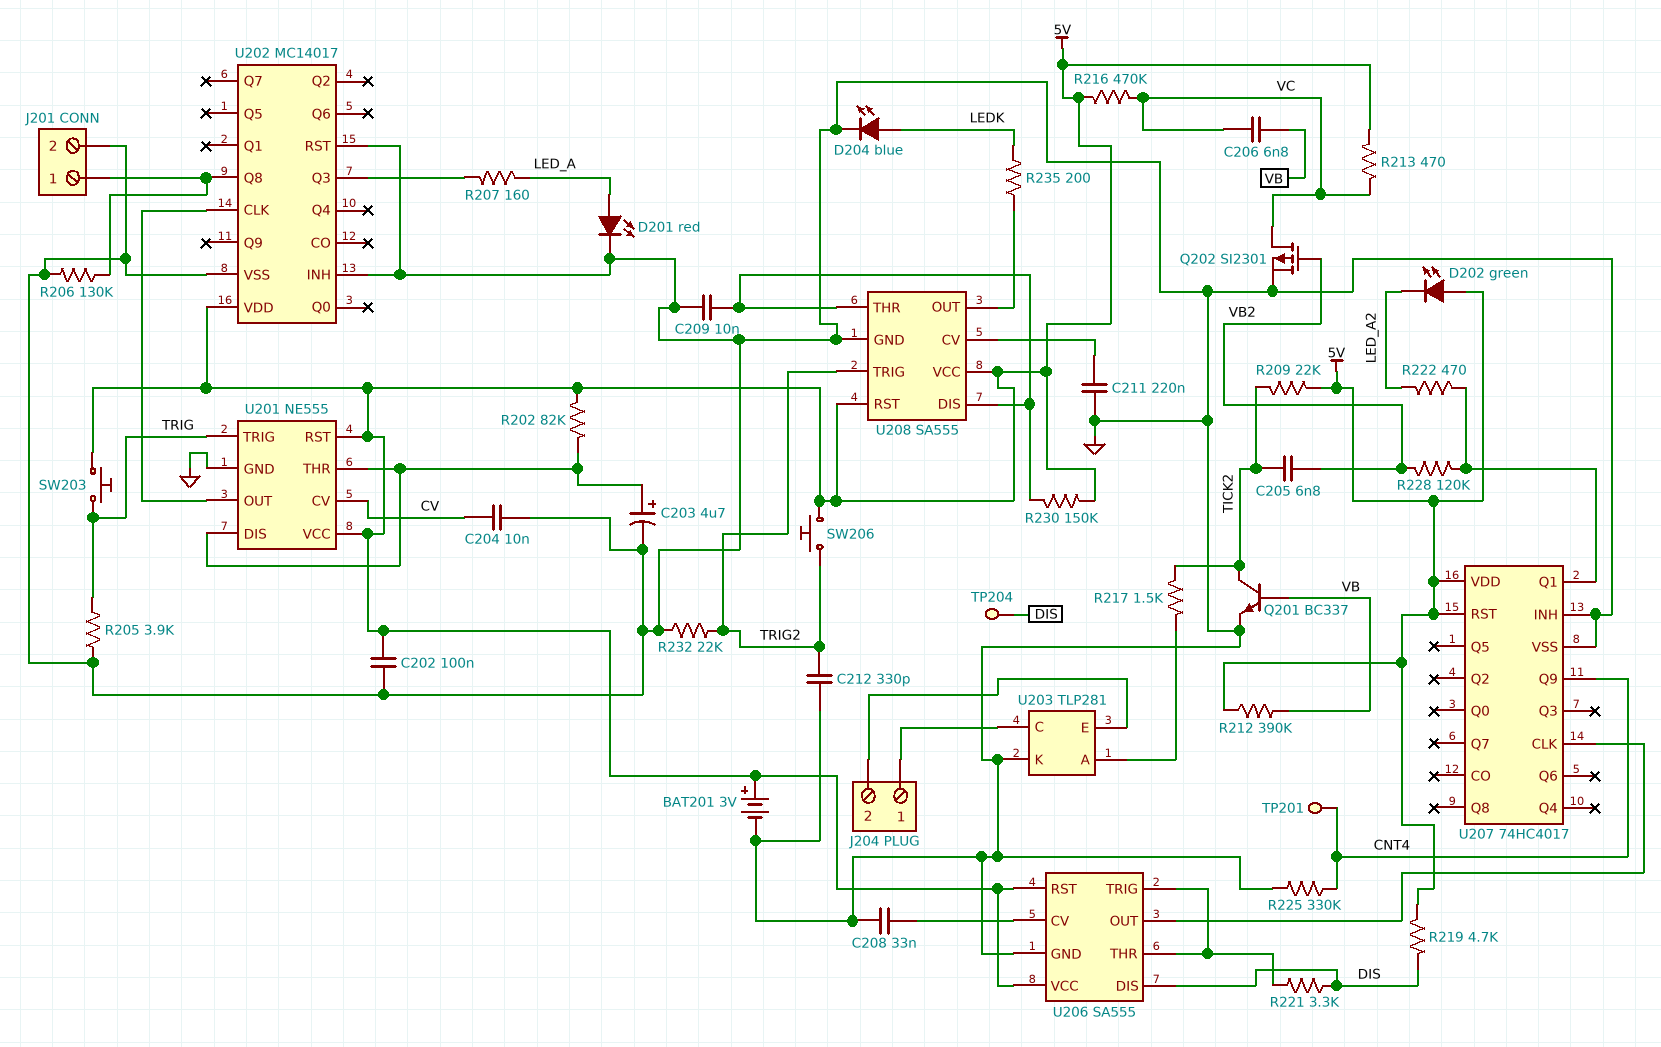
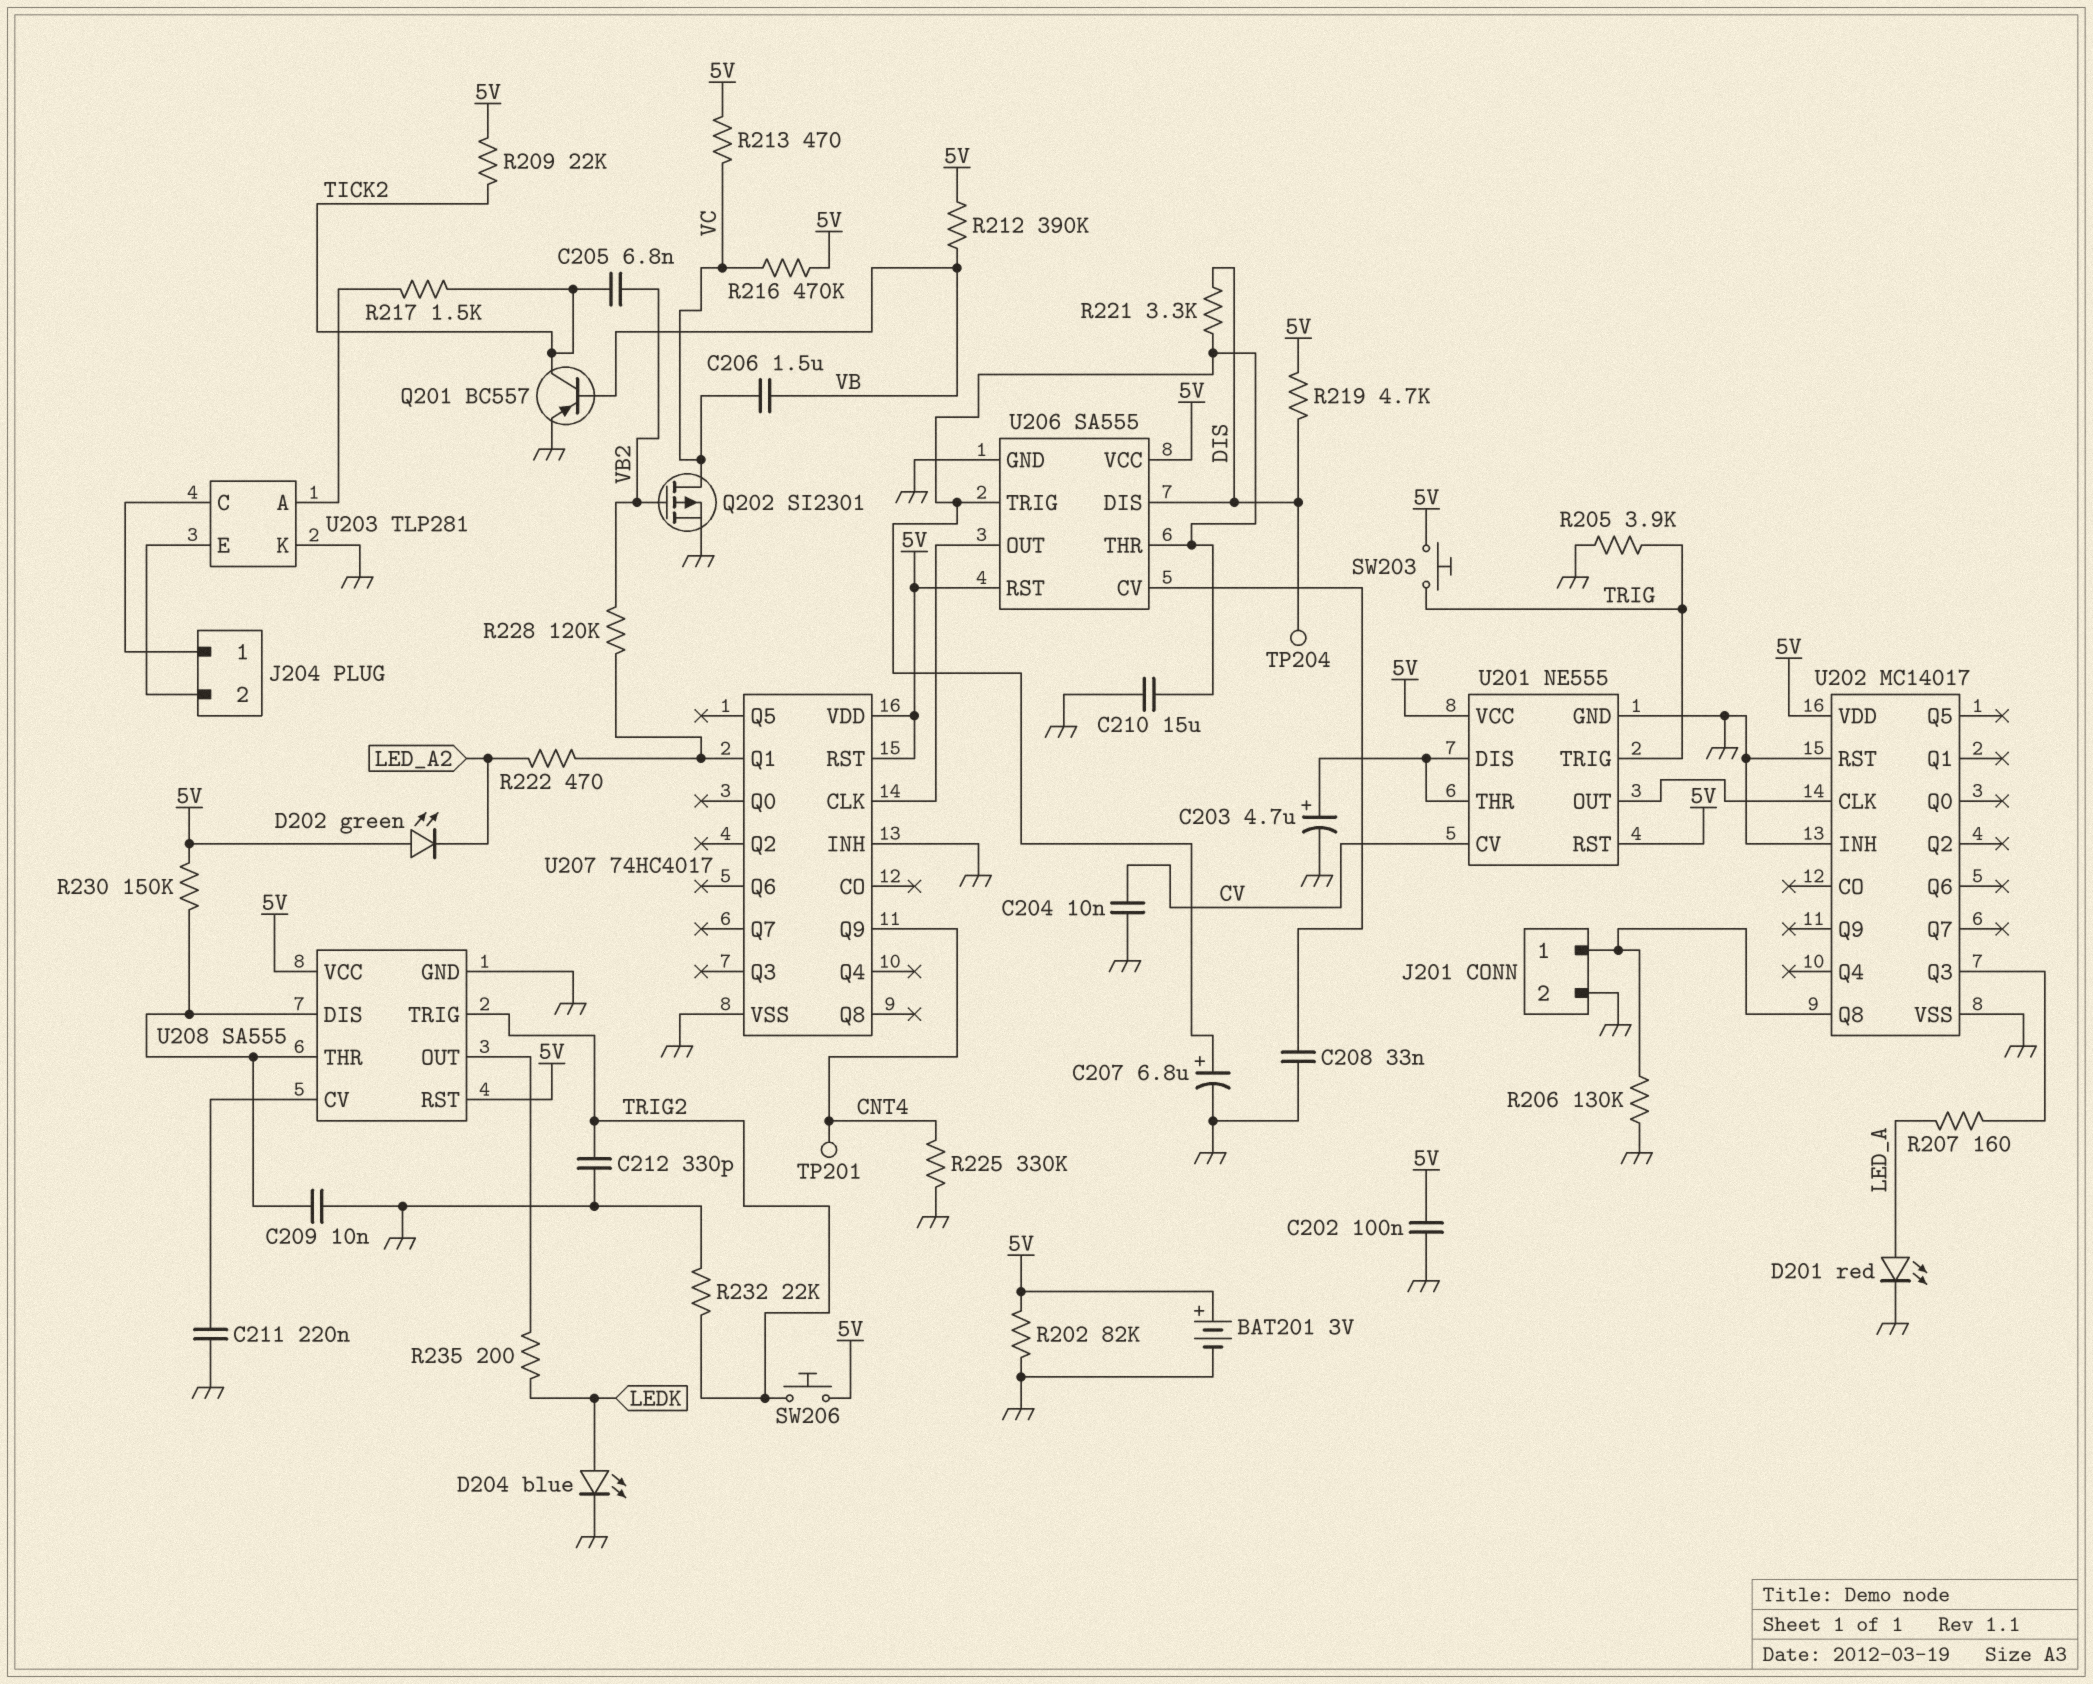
C206: 6.8nF (VB, VC) -> 1.5uF (VB, VC)
C207: none -> 6.8uF (plus U206/THR, minus GND)
C210: none -> 15uF (GND, U206/THR)
Q201: NPN BC337 (B VB, C TICK2, E GND) -> PNP BC557 (B VB, C TICK2, E GND)
R202: 82k (5V, U201/DIS) -> 82k (5V, GND)

